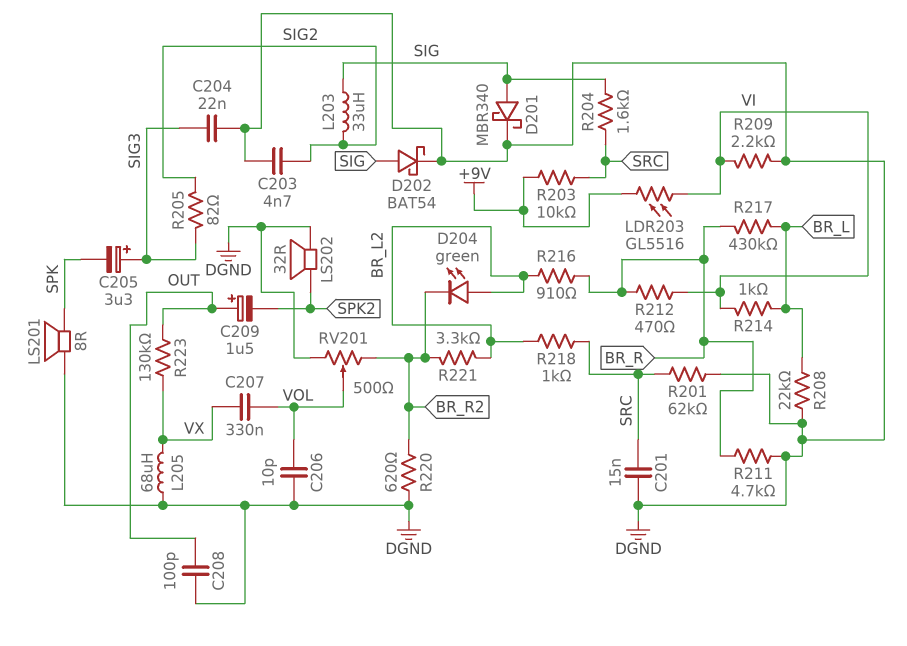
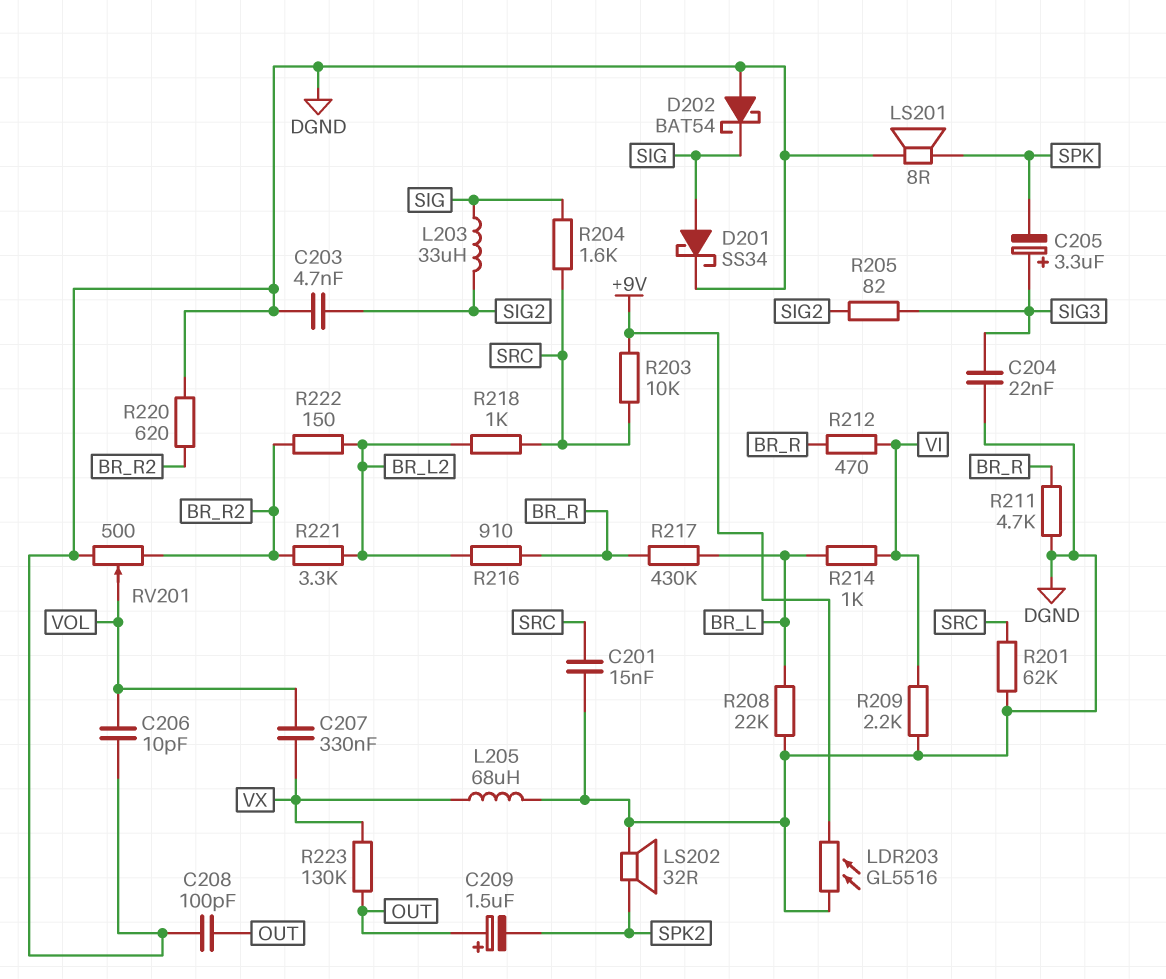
D201: schottky MBR340 (A SIG, K DGND) -> schottky SS34 (A SIG, K DGND)
D202: schottky BAT54 (A SIG, K DGND) -> schottky BAT54 (A DGND, K SIG)
D204: LED green (A BR_L2, K BR_R2) -> none
LDR203: GL5516 (+9V, VI) -> GL5516 (+9V, DGND)
R222: none -> 150 (BR_L2, BR_R2)

